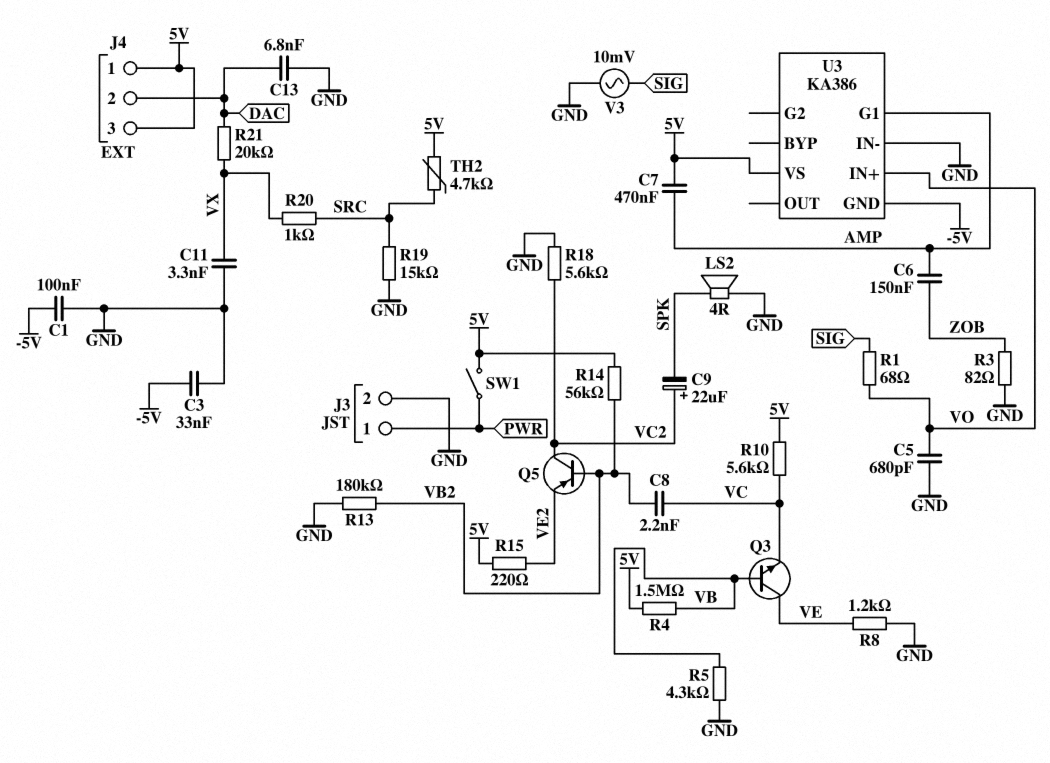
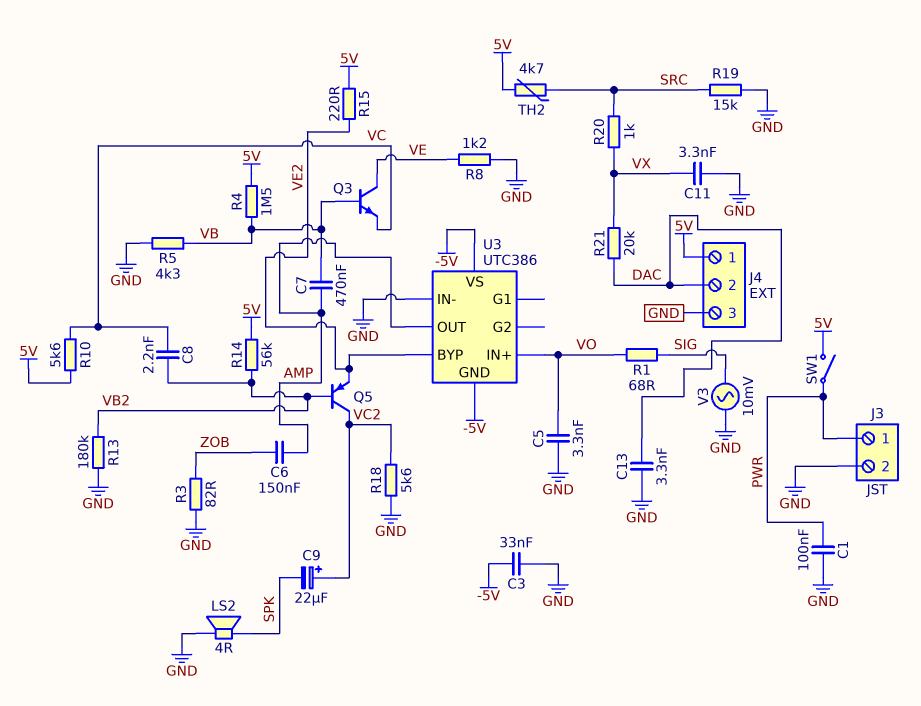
C1: 100nF (-5V, GND) -> 100nF (GND, PWR)
C5: 680pF (GND, VO) -> 3.3nF (GND, VO)
C7: 470nF (5V, AMP) -> 470nF (AMP, VB)
C13: 6.8nF (DAC, GND) -> 3.3nF (DAC, GND)
J4 pin 3: 5V -> GND
U3: KA386 -> UTC386
U3 pin BYP: none -> VE2
U3 pin G1: AMP -> none
U3 pin OUT: none -> AMP
U3 pin VS: 5V -> -5V

